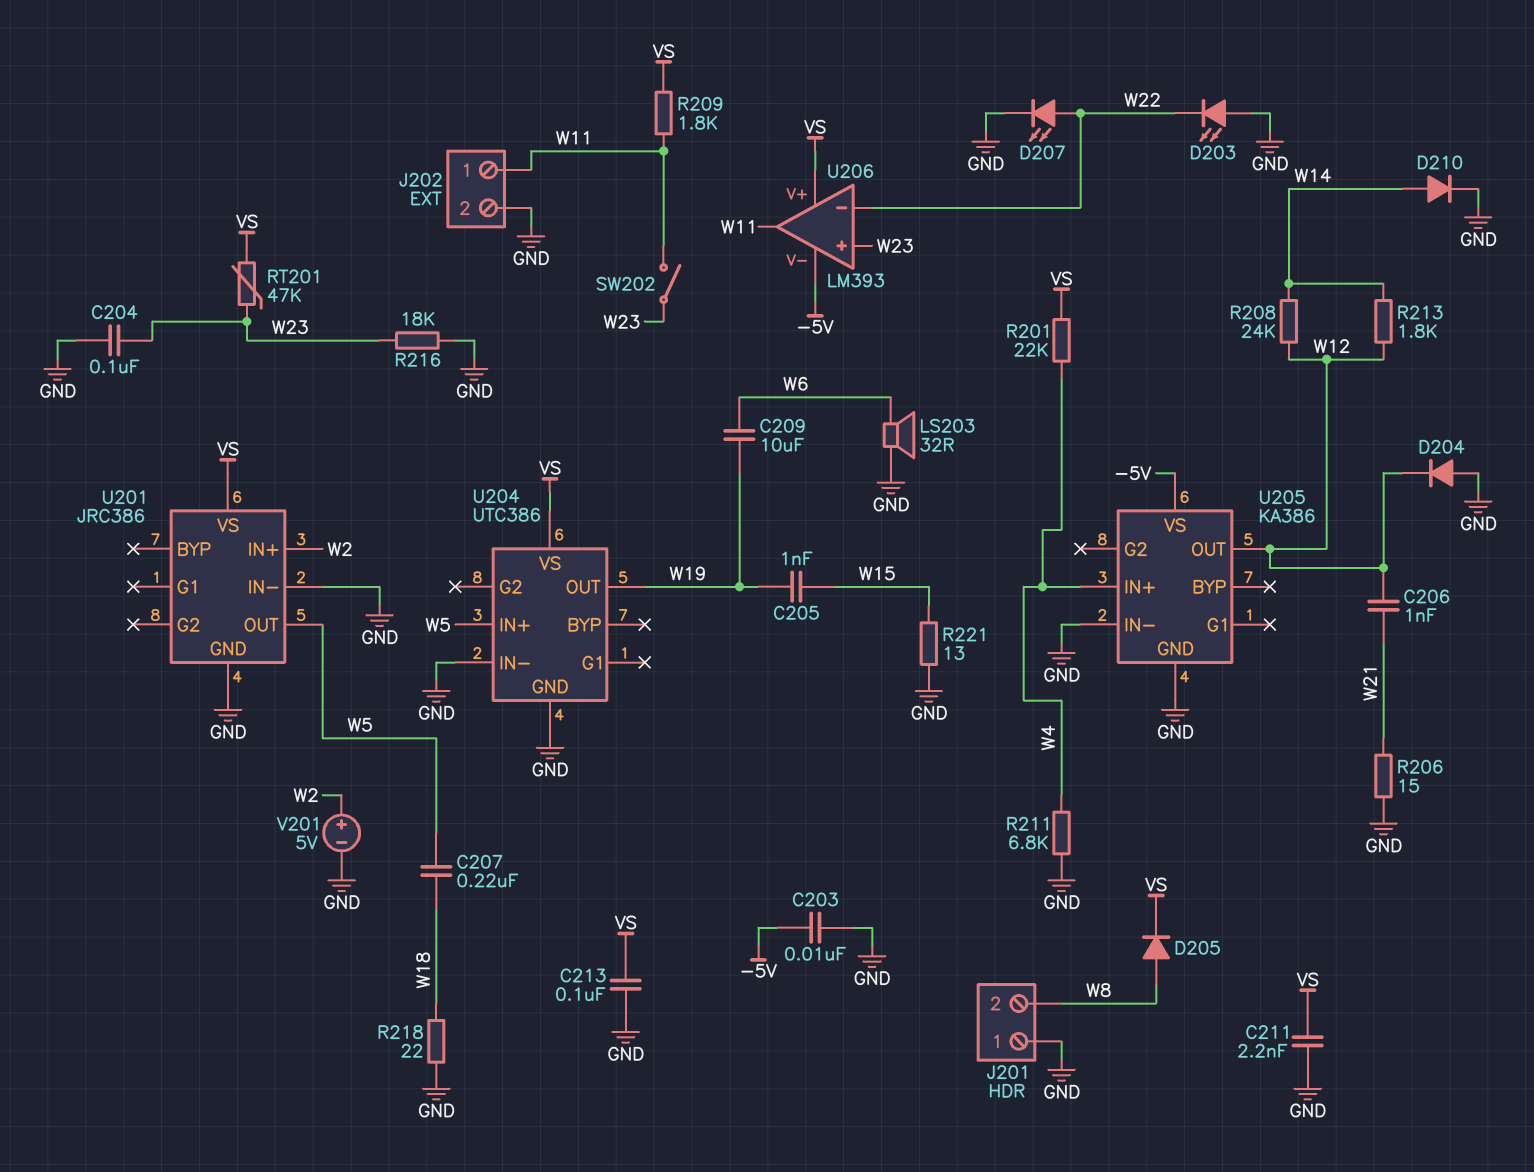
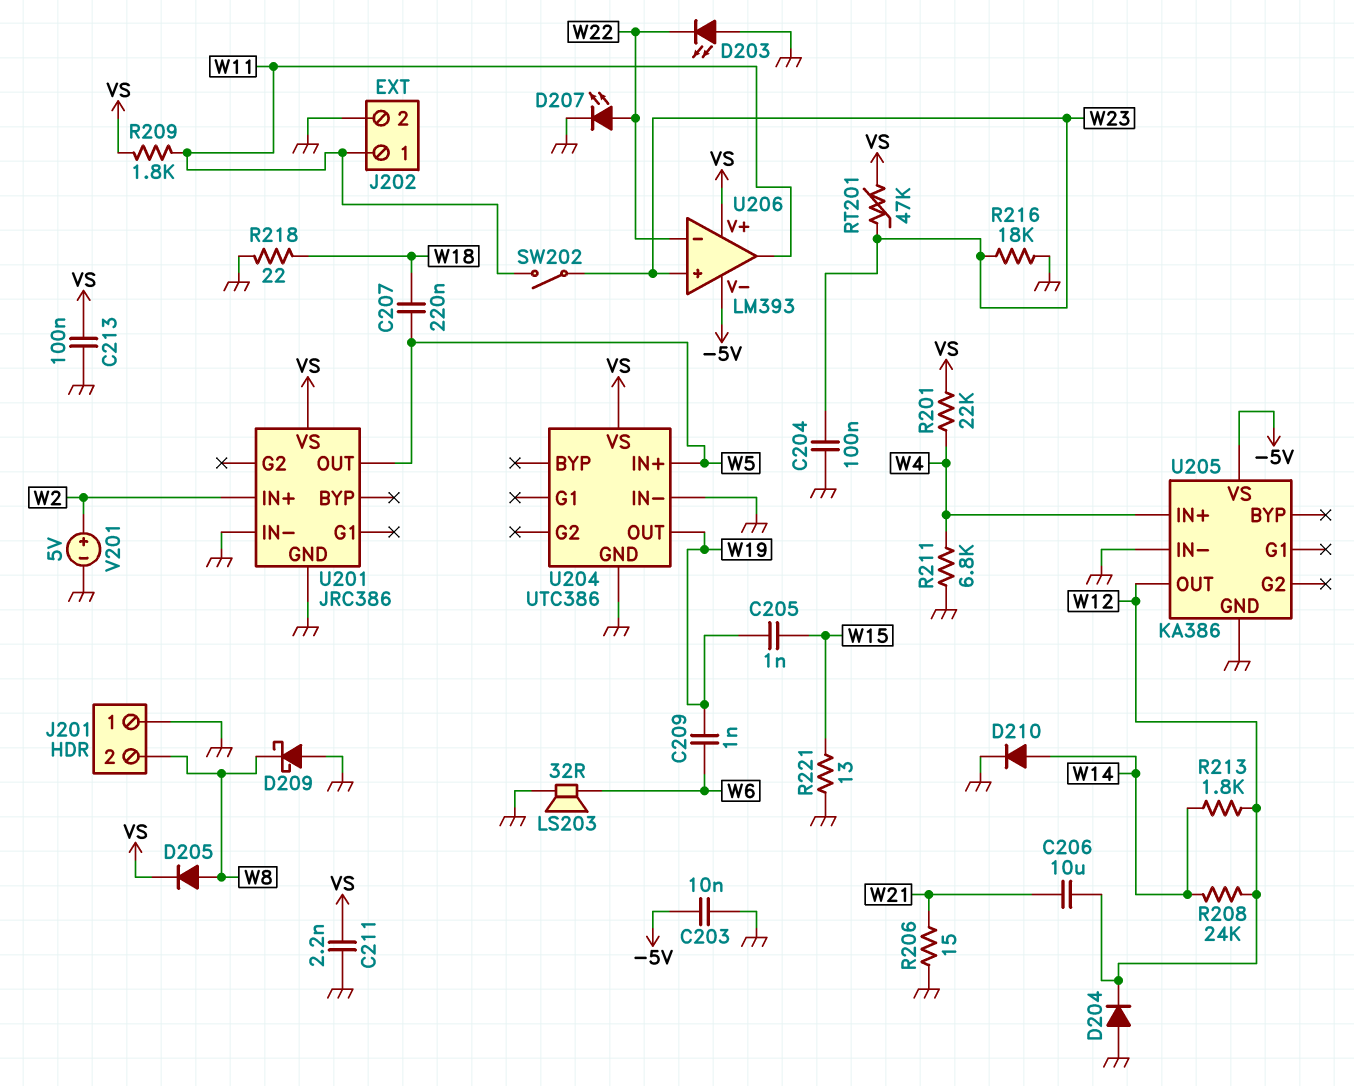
C206: 1nF (W12, W21) -> 10uF (W12, W21)
C209: 10uF (W6, W19) -> 1nF (W6, W19)
D209: none -> schottky (A GND, K W8)

